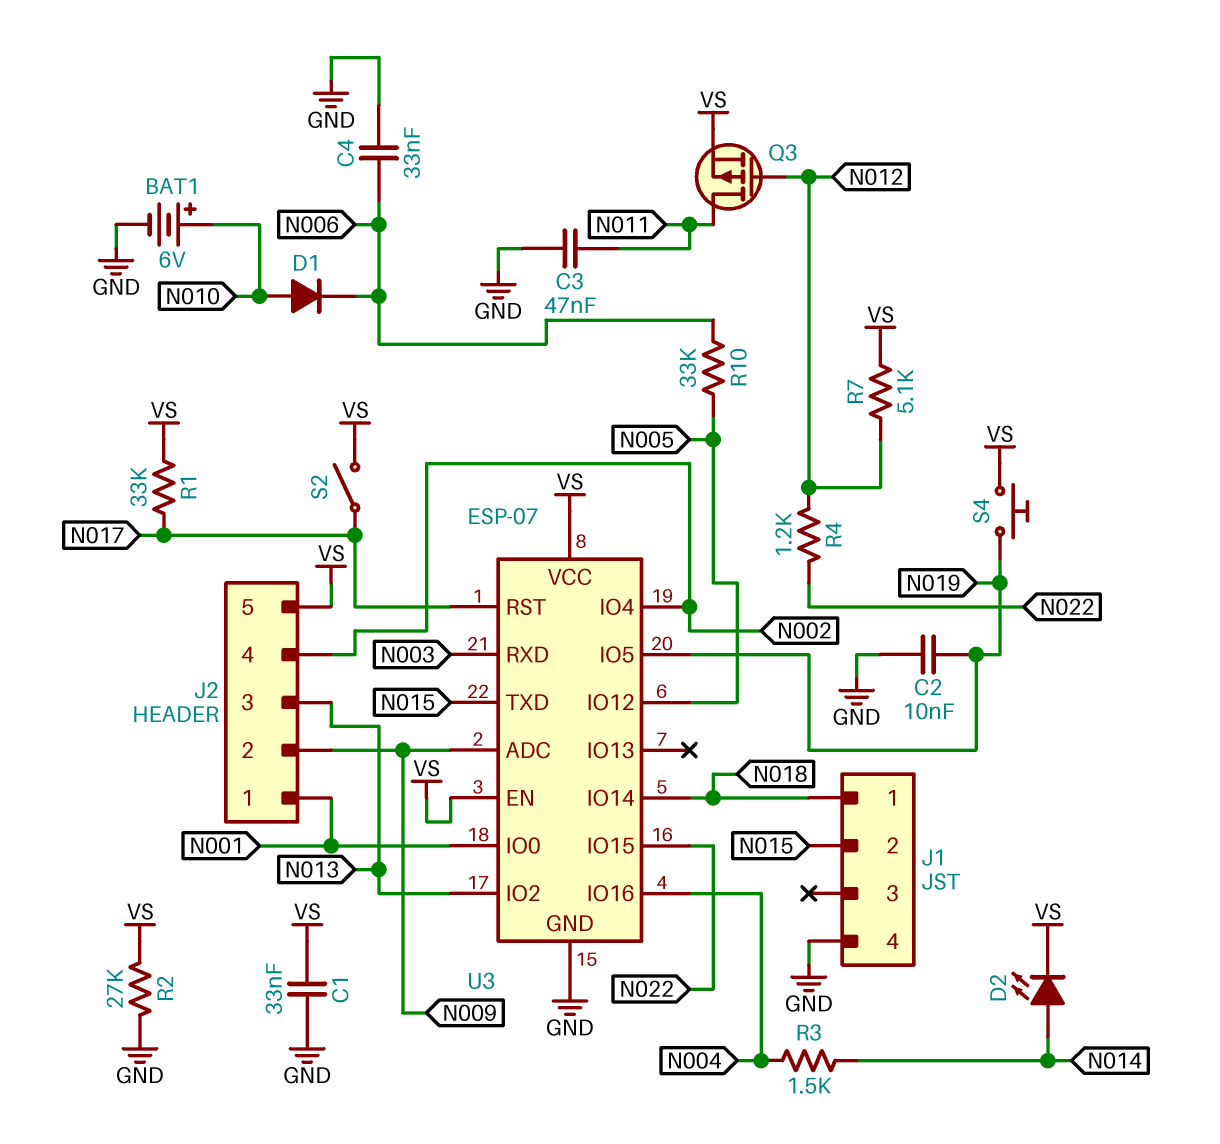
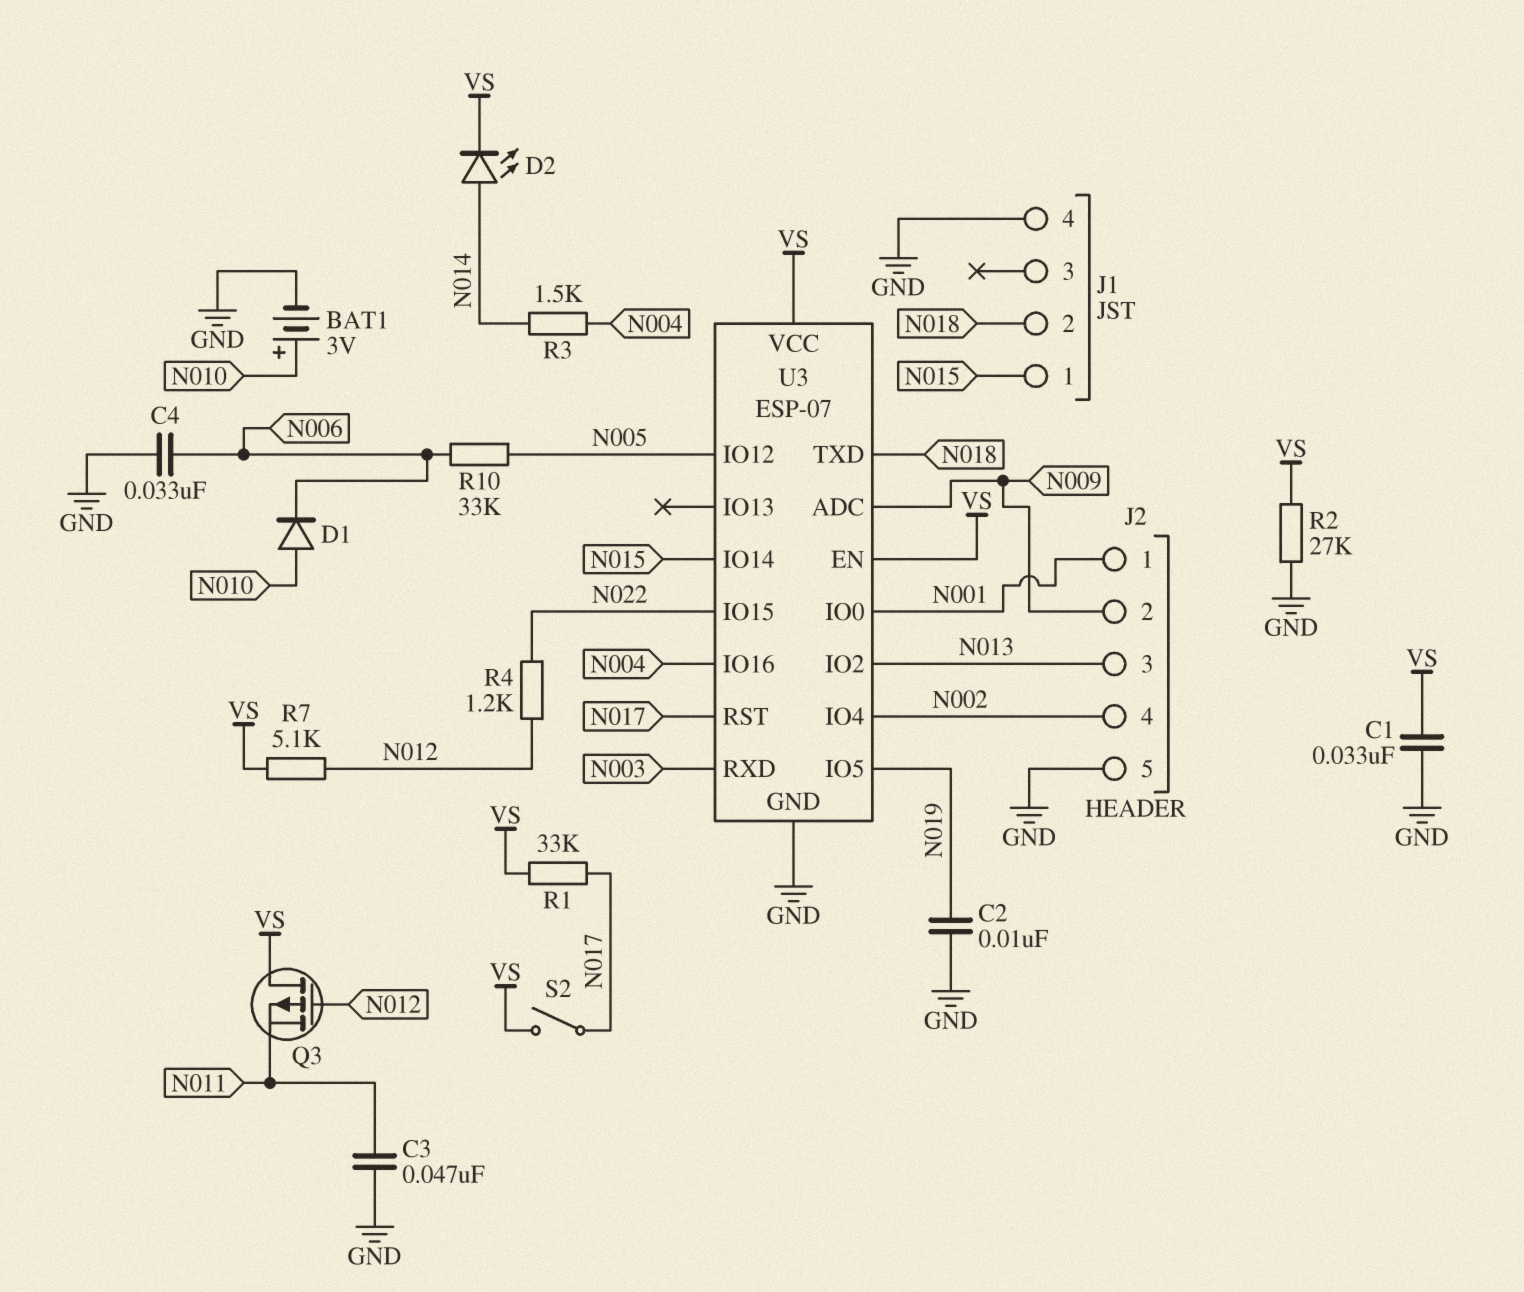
BAT1: 6V (plus N010, minus GND) -> 3V (plus N010, minus GND)
J1 pin 1: N018 -> N015
J1 pin 2: N015 -> N018
J2 pin 5: VS -> GND
Q3: PMOS (G N012, D N011, S VS) -> PMOS (G N012, D VS, S N011)
S4: button (N019, VS) -> none
U3 pin IO14: N018 -> N015
U3 pin TXD: N015 -> N018

